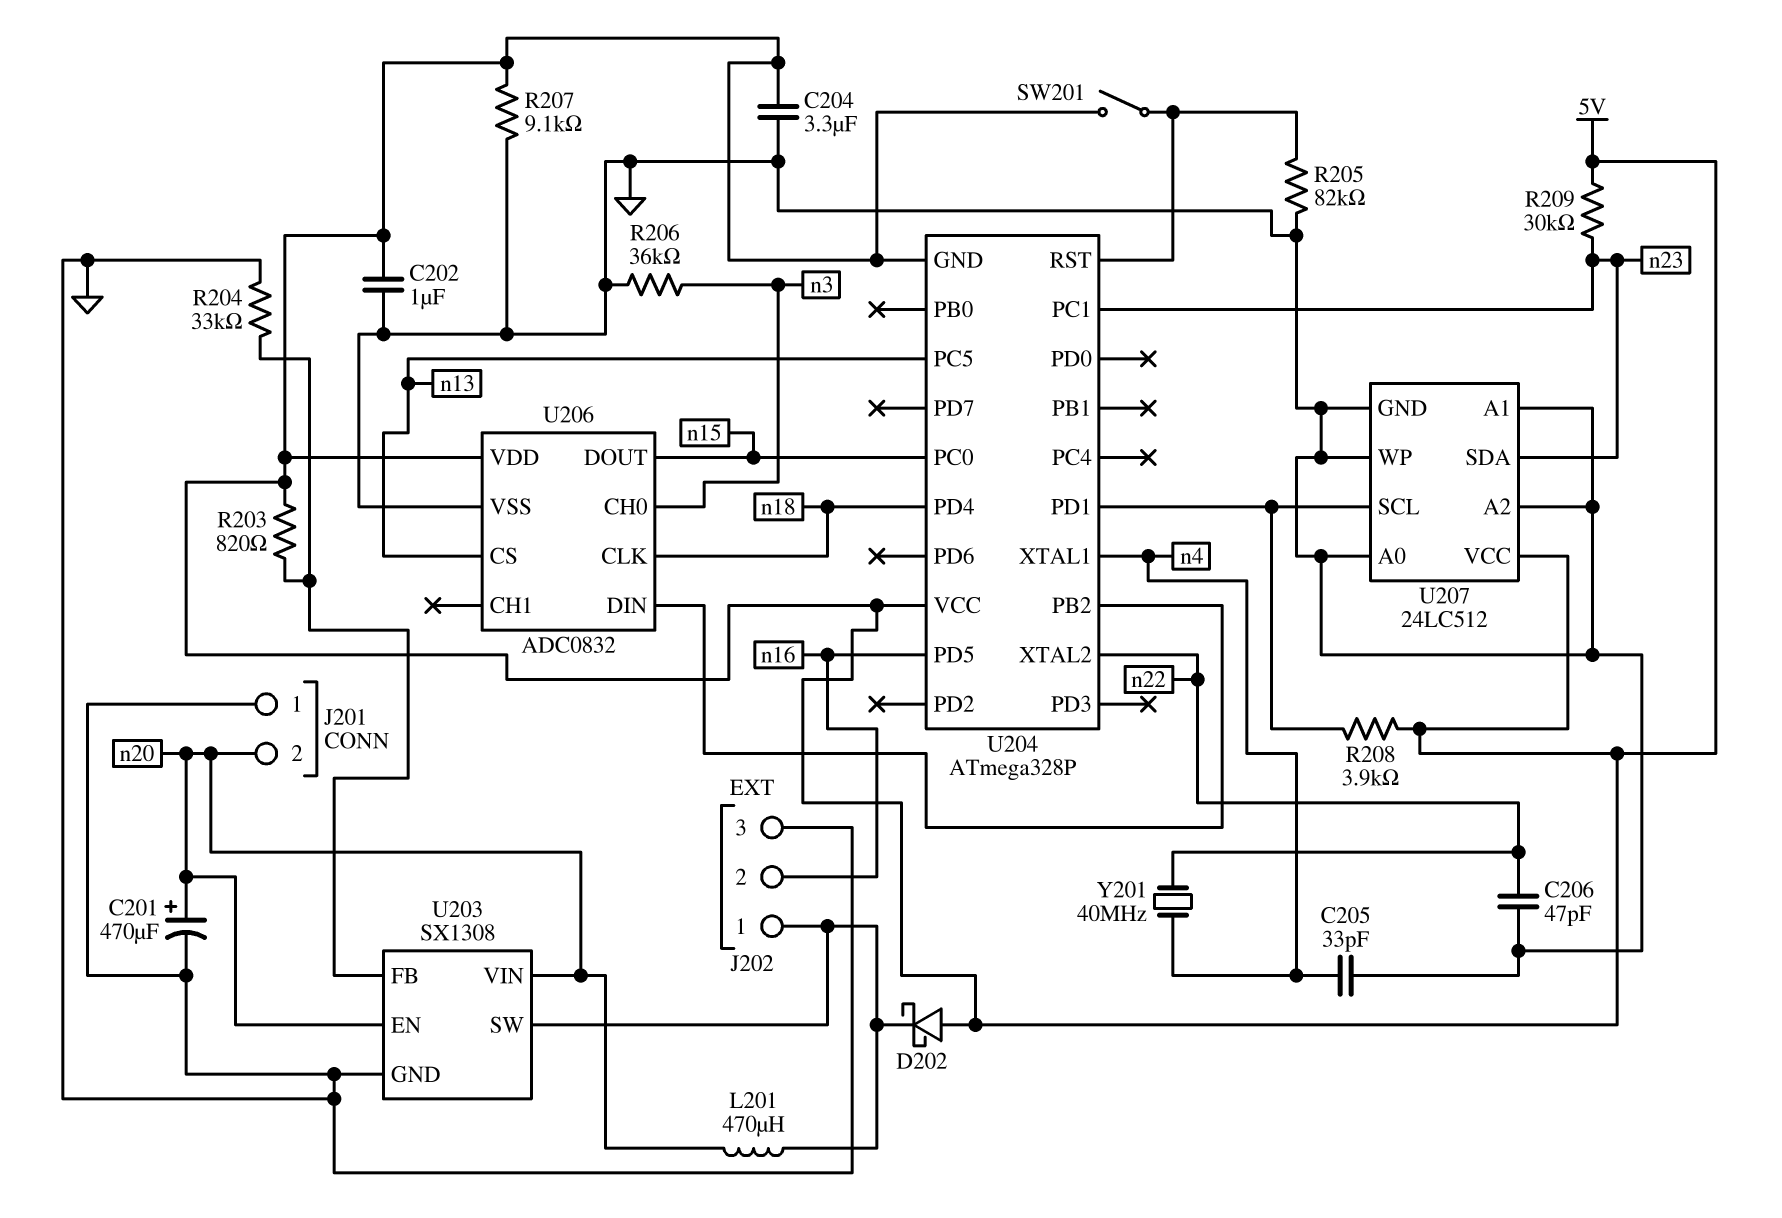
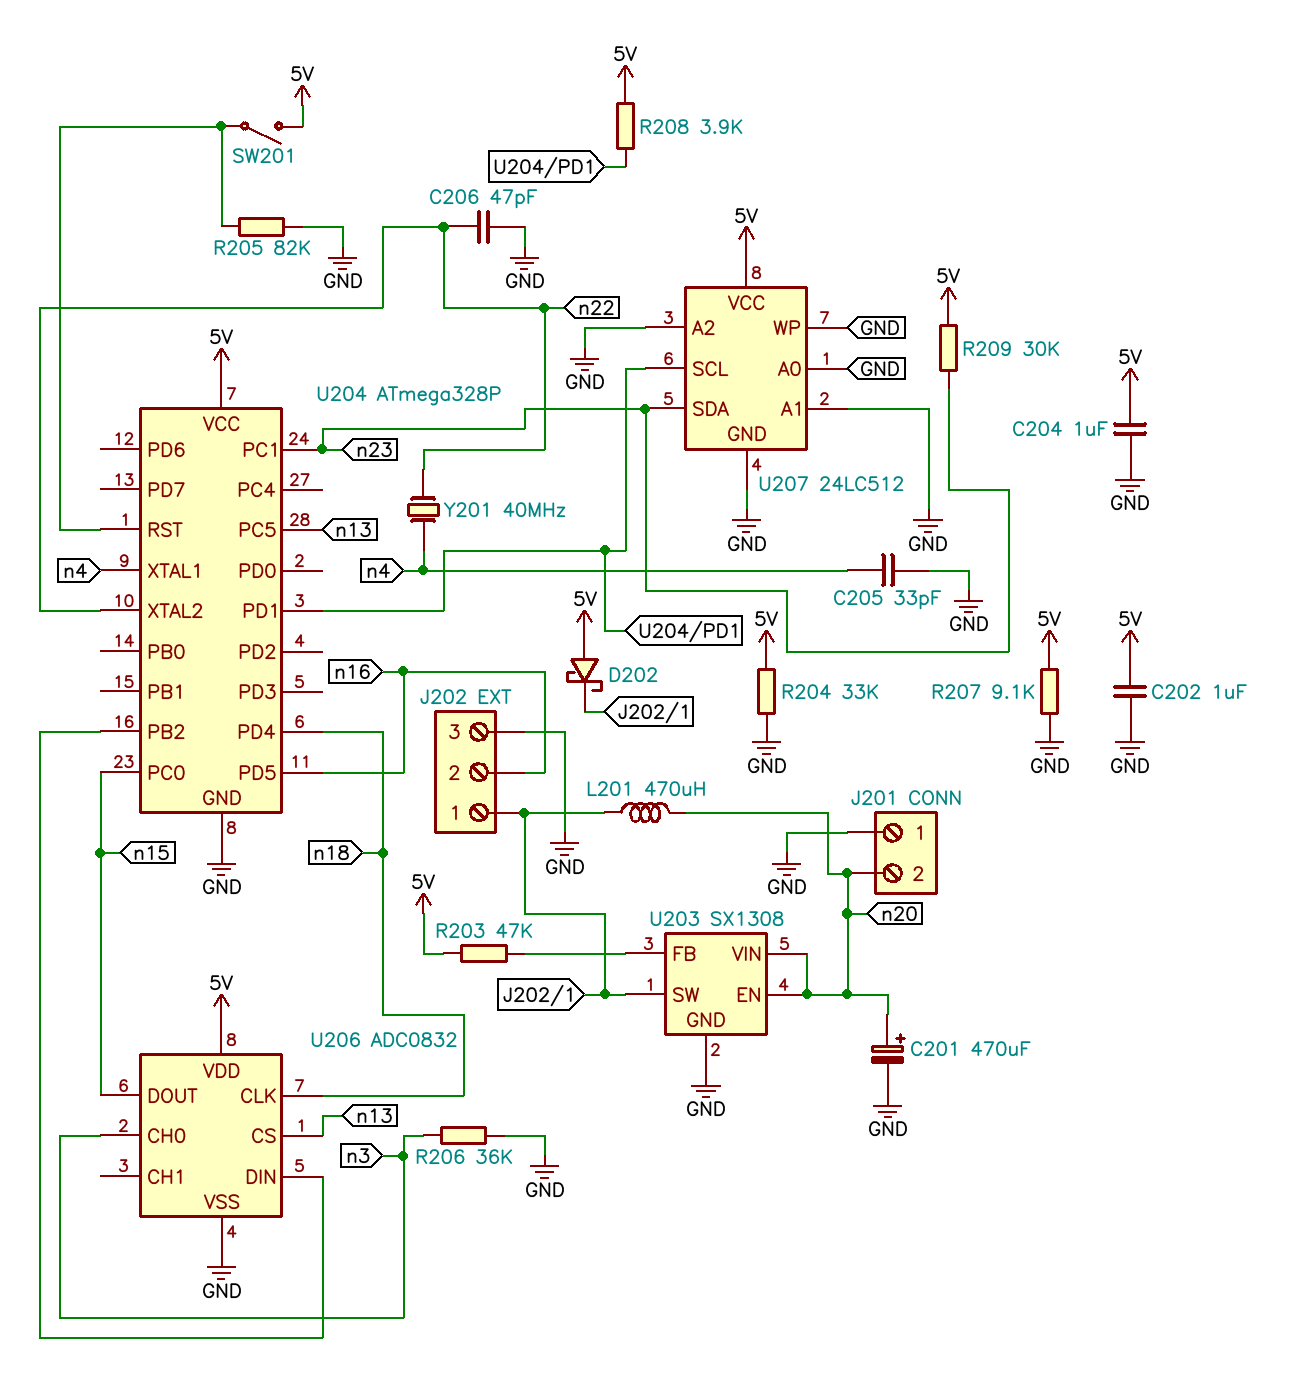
C204: 3.3uF (5V, GND) -> 1uF (5V, GND)
R203: 820 (5V, U203/FB) -> 47k (5V, U203/FB)
R204: 33k (GND, U203/FB) -> 33k (5V, GND)
U204 pin GND: 5V -> GND

